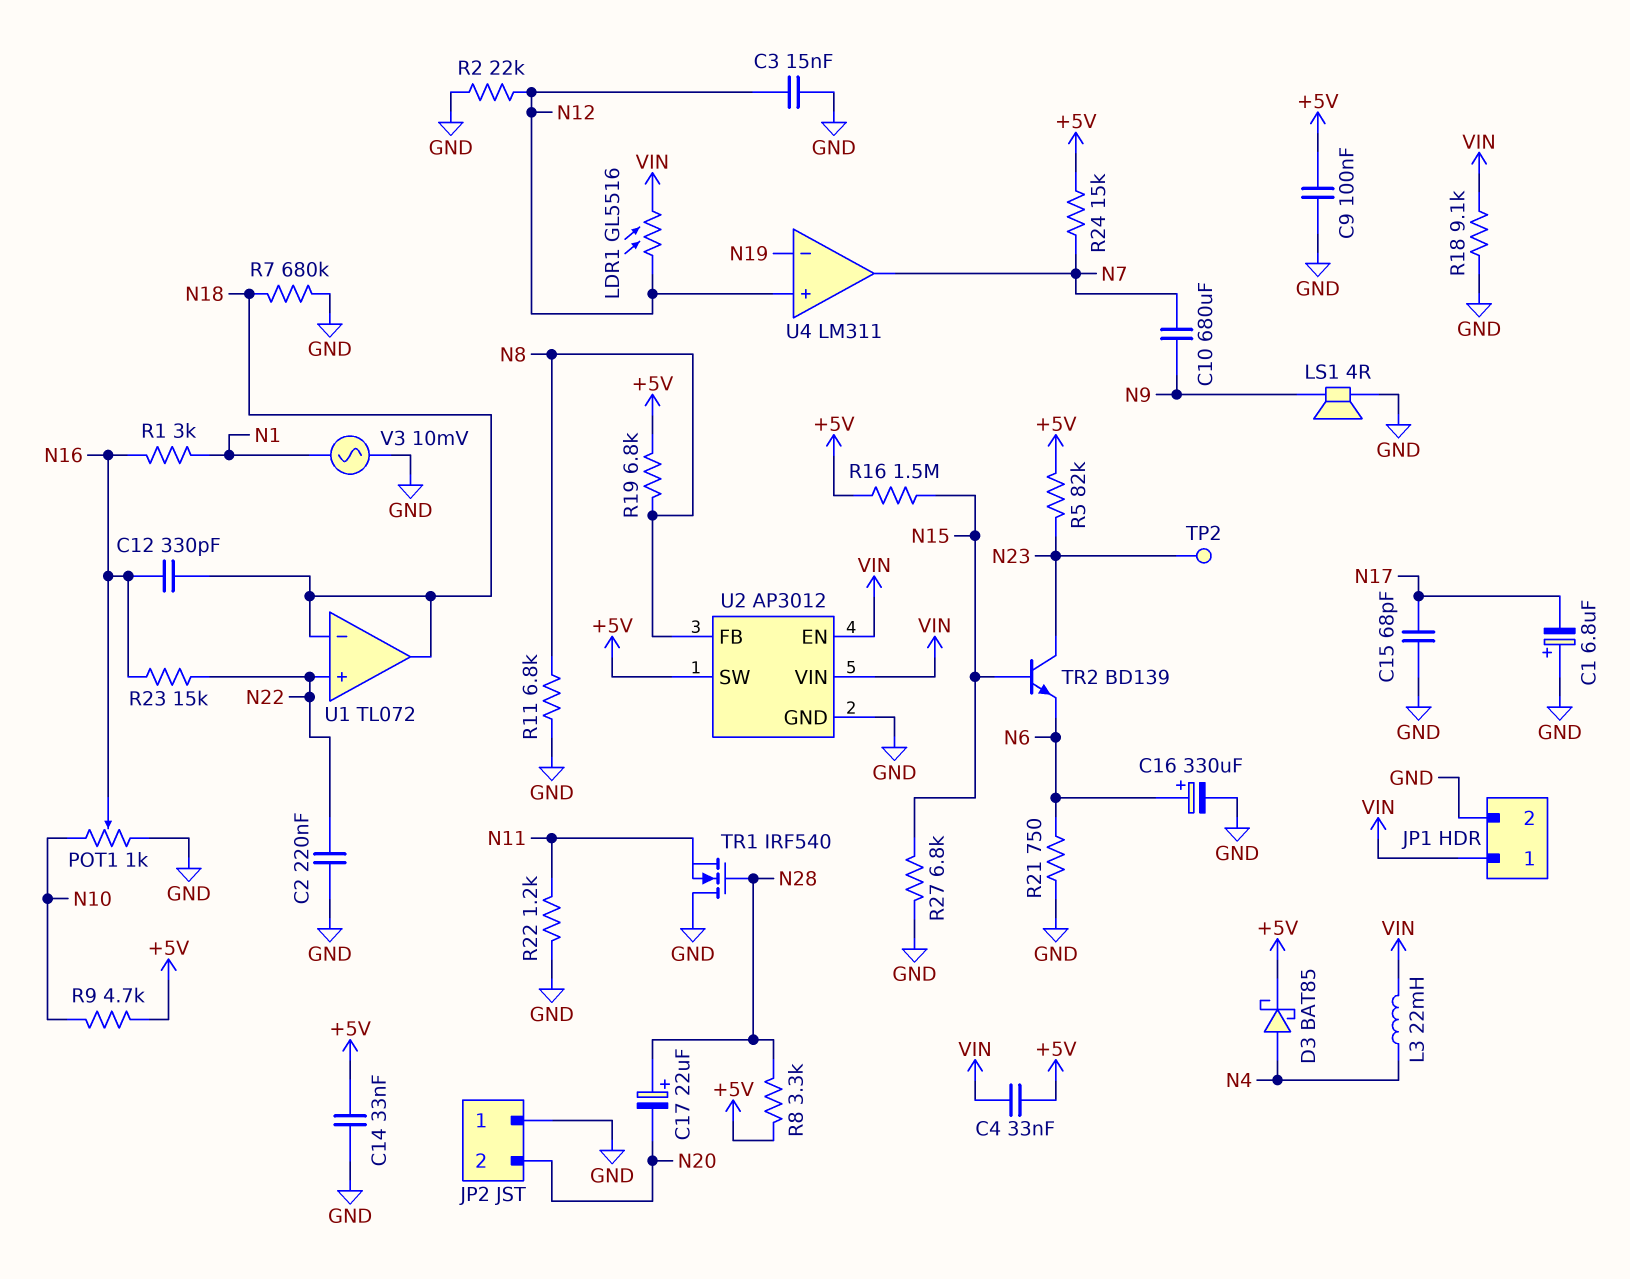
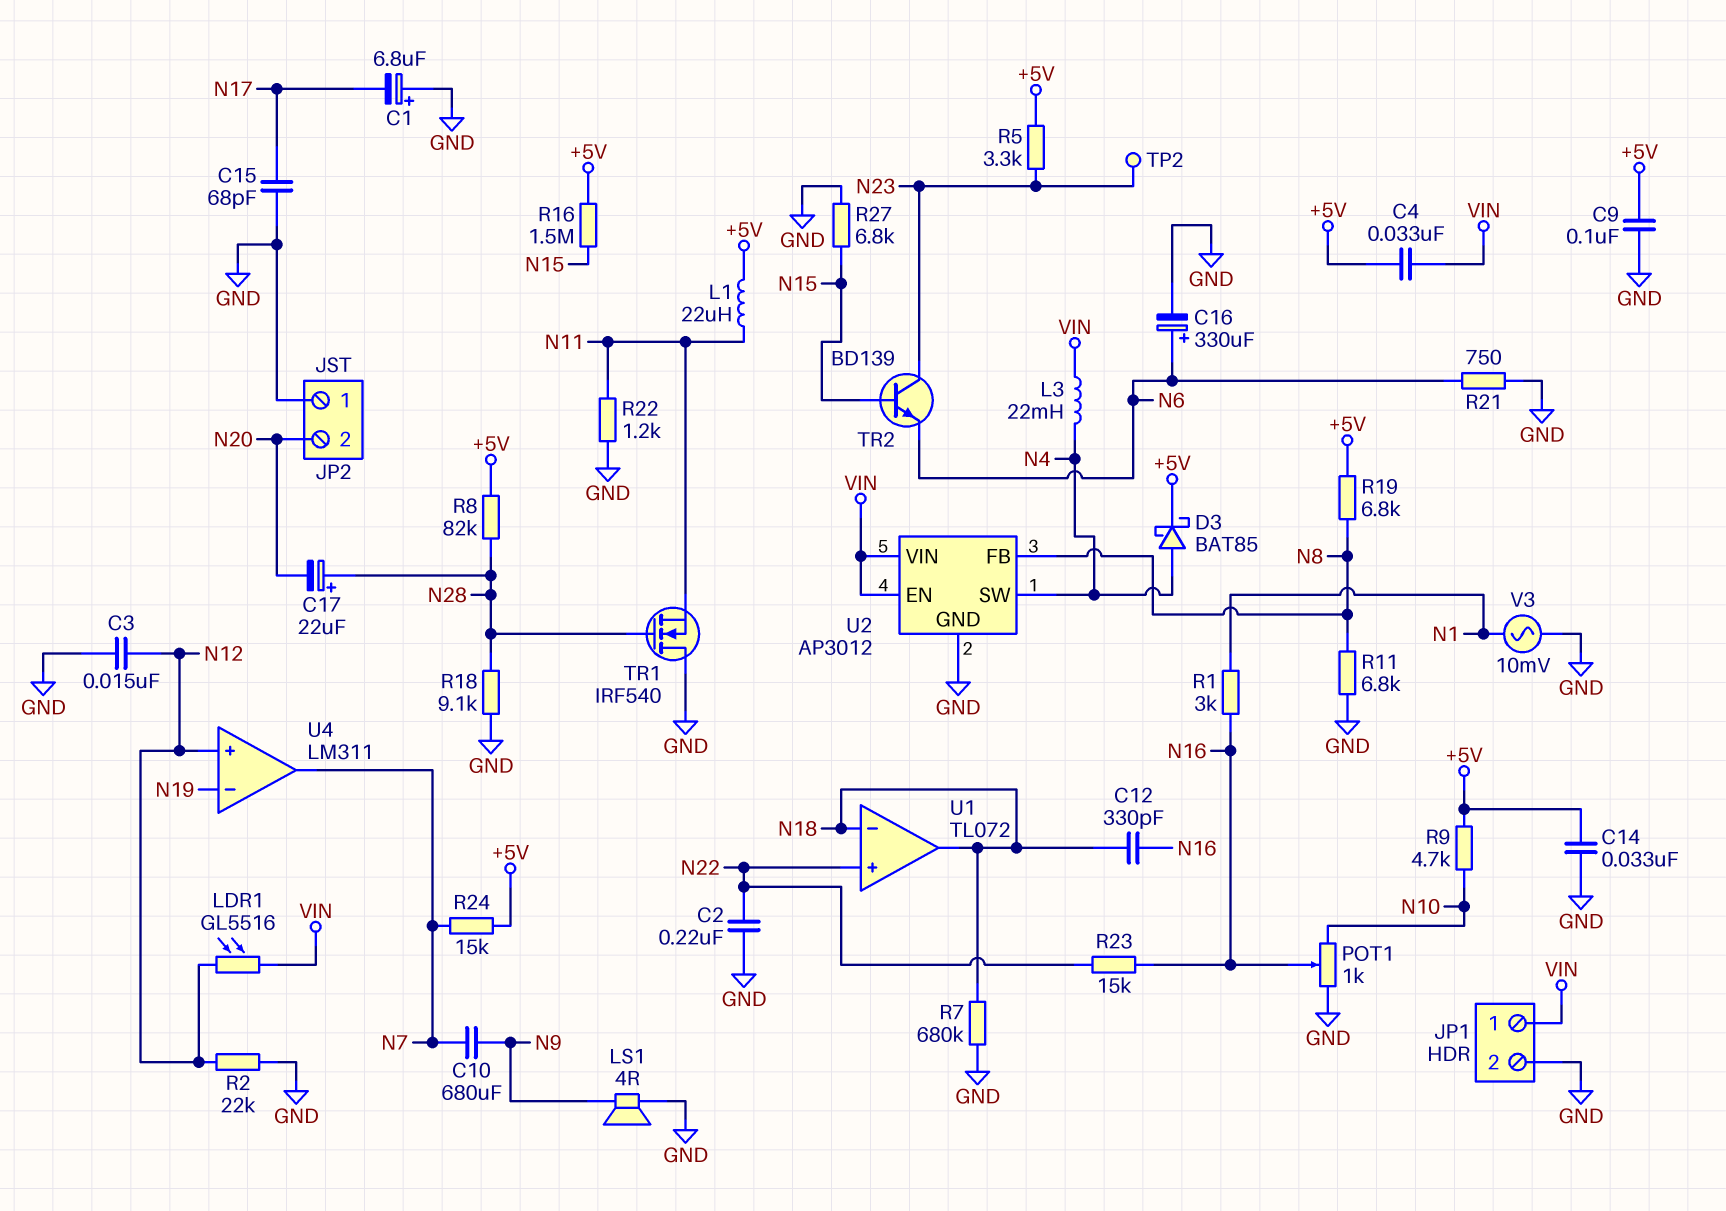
L1: none -> 22uH (+5V, N11)
R5: 82k (+5V, N23) -> 3.3k (+5V, N23)
R8: 3.3k (+5V, N28) -> 82k (+5V, N28)
R18: 9.1k (GND, VIN) -> 9.1k (GND, N28)
U2 pin SW: +5V -> N4

